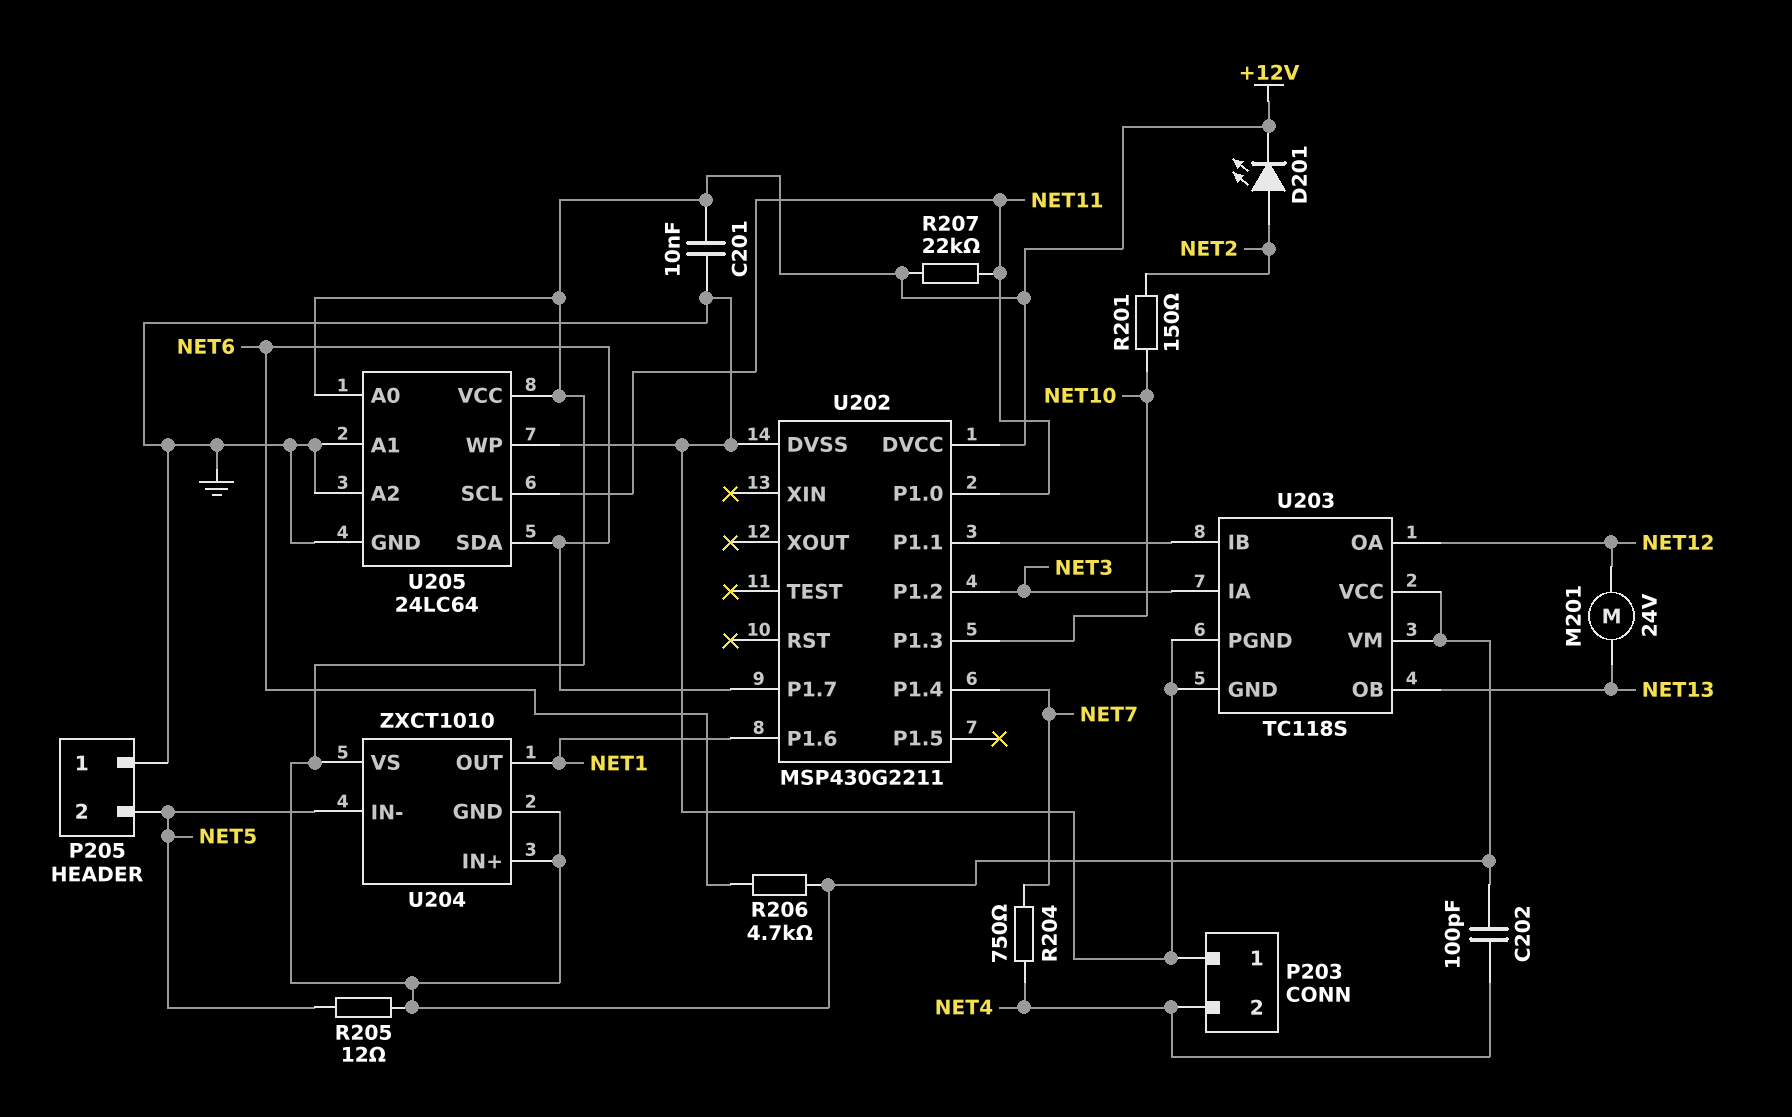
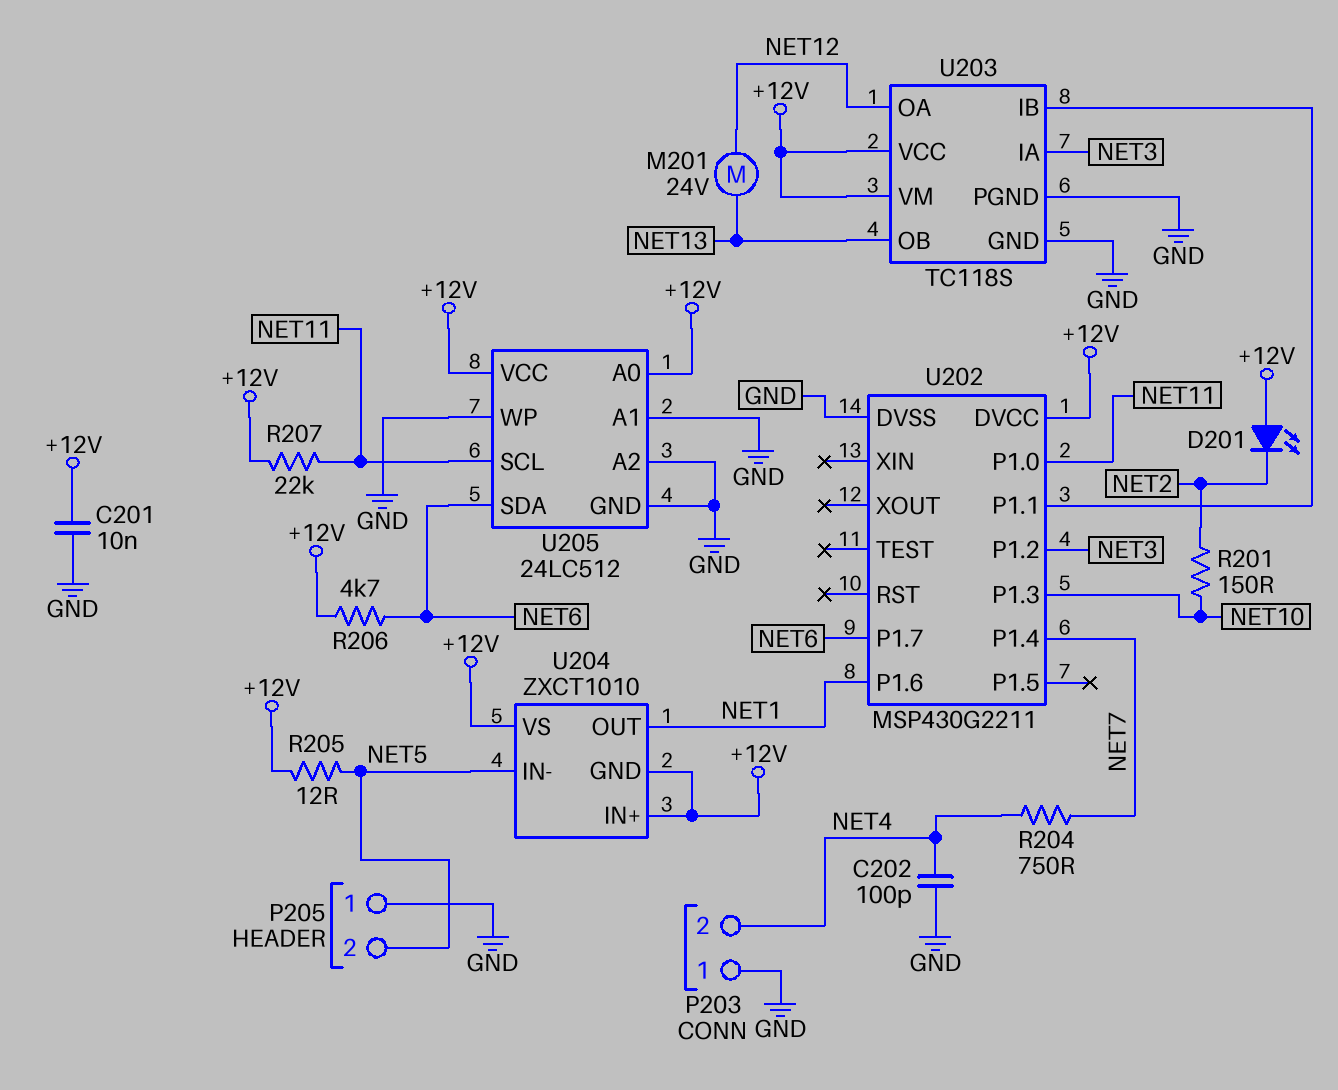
C202: 100pF (+12V, NET4) -> 100pF (GND, NET4)
D201: LED (A NET2, K +12V) -> LED (A +12V, K NET2)
U205: 24LC64 -> 24LC512

